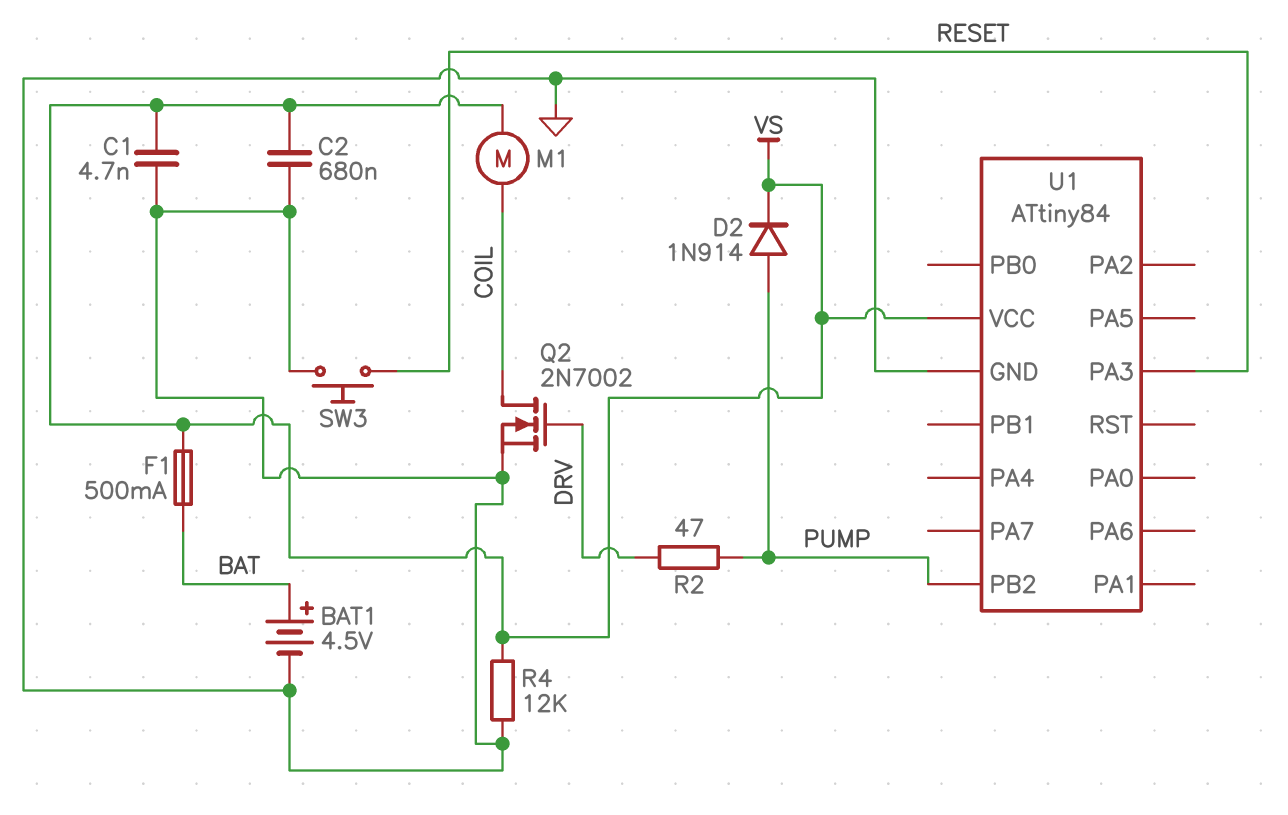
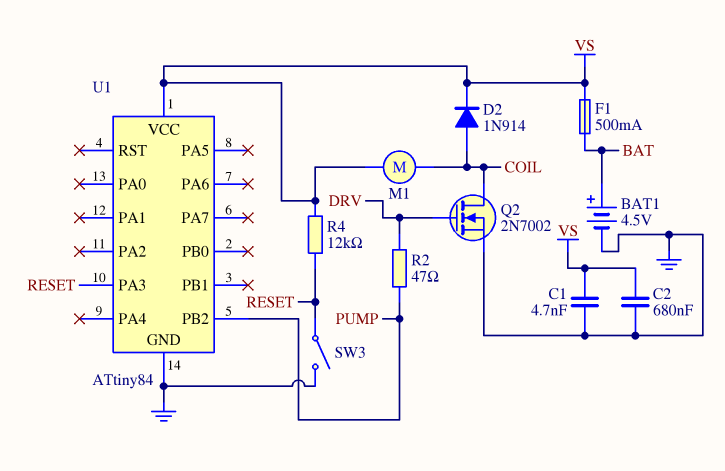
D2: diode 1N914 (A PUMP, K VS) -> diode 1N914 (A COIL, K VS)
R4: 12k (GND, VS) -> 12k (RESET, VS)
SW3: button (GND, RESET) -> switch (GND, RESET)

